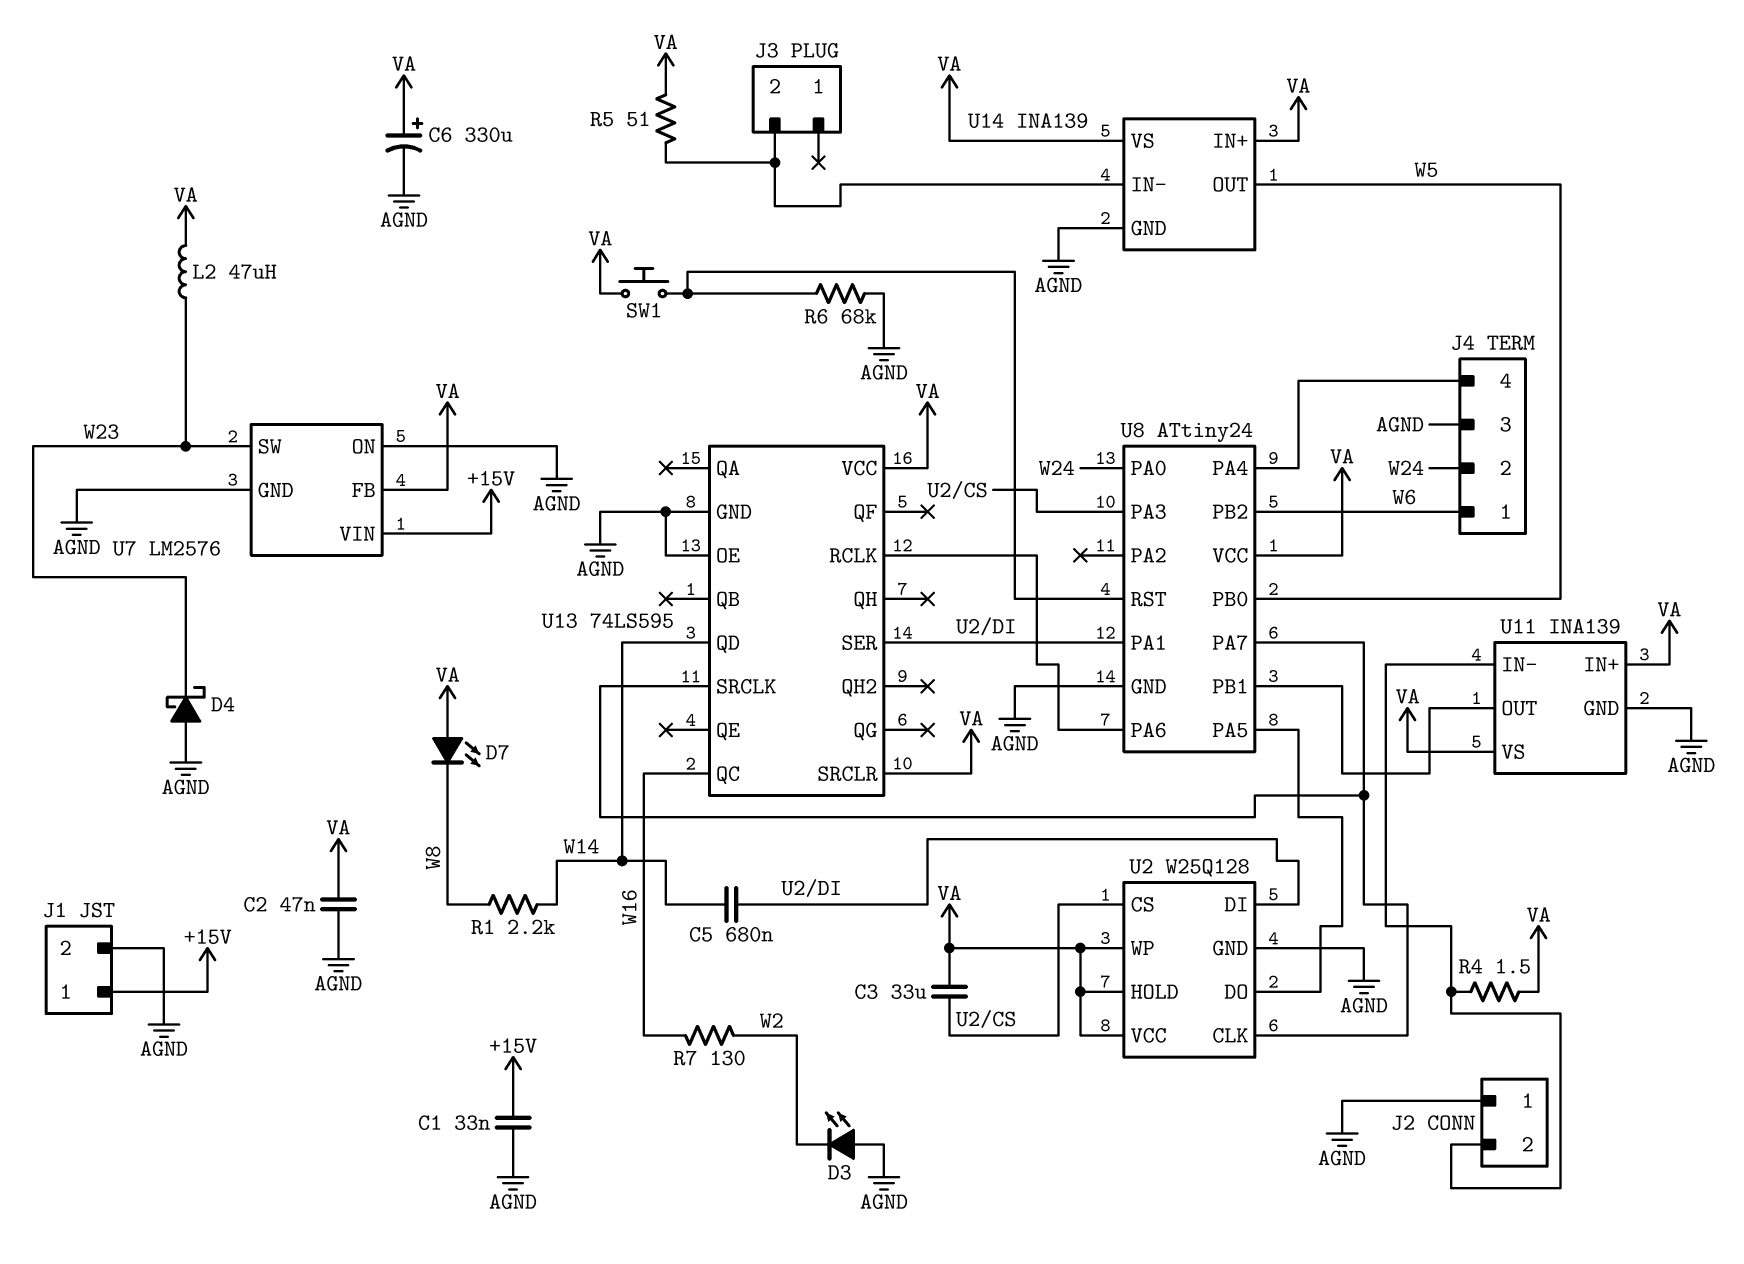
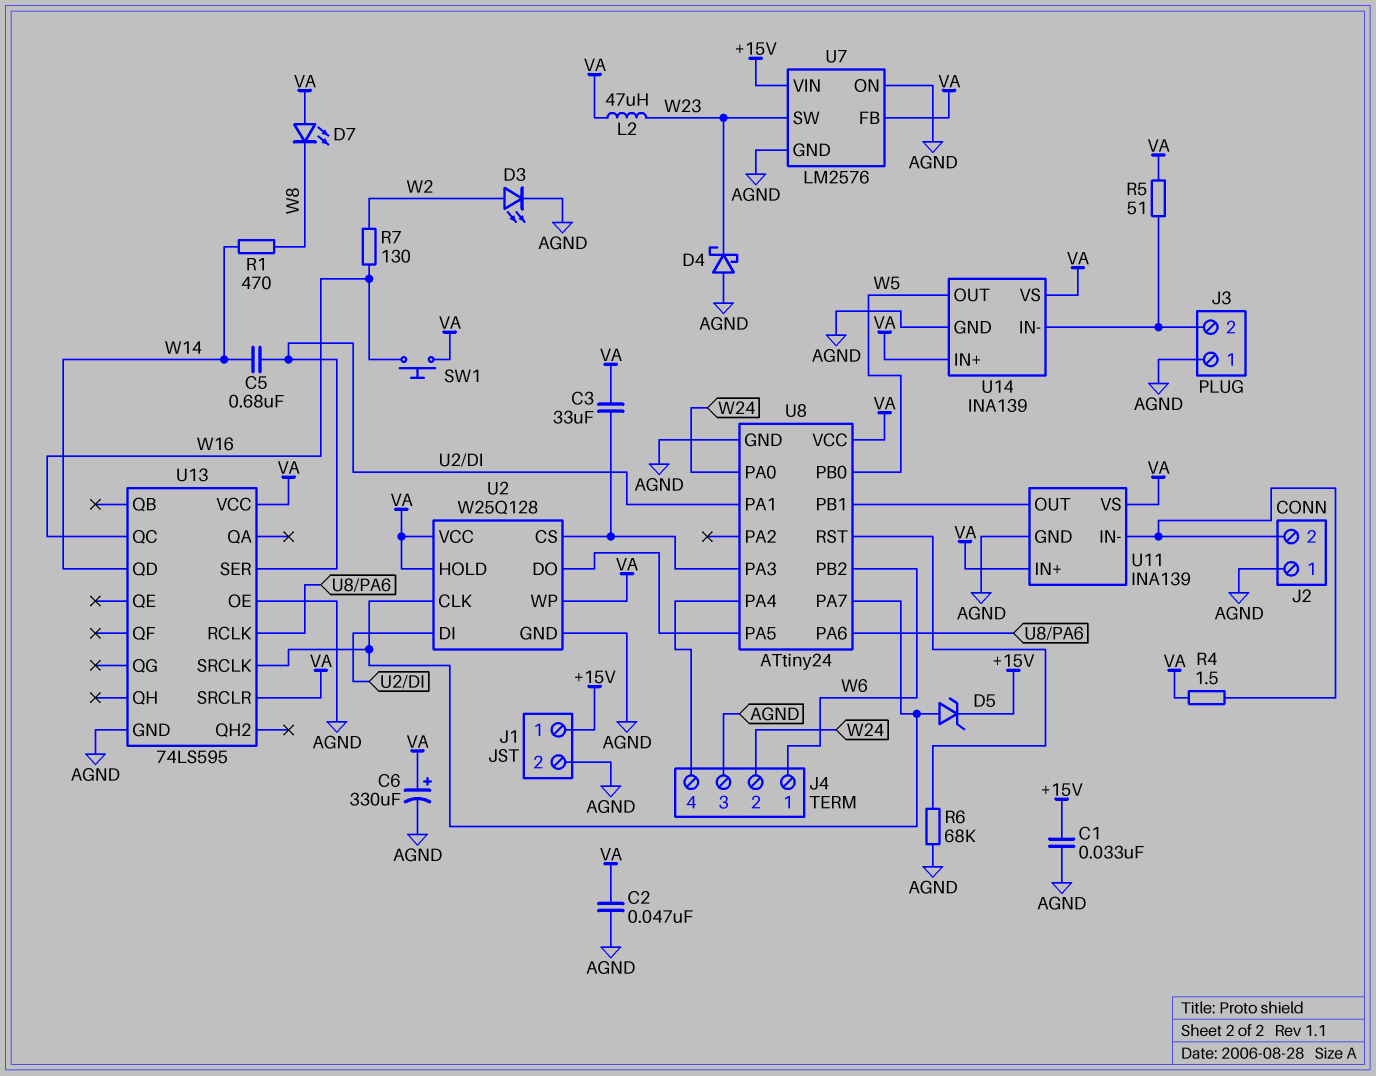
D3: LED (A AGND, K W2) -> LED (A W2, K AGND)
D5: none -> zener (A U2/CLK, K +15V)
J3 pin 1: none -> AGND
R1: 2.2k (W8, W14) -> 470 (W8, W14)
SW1: button (U8/RST, VA) -> button (VA, W16)

